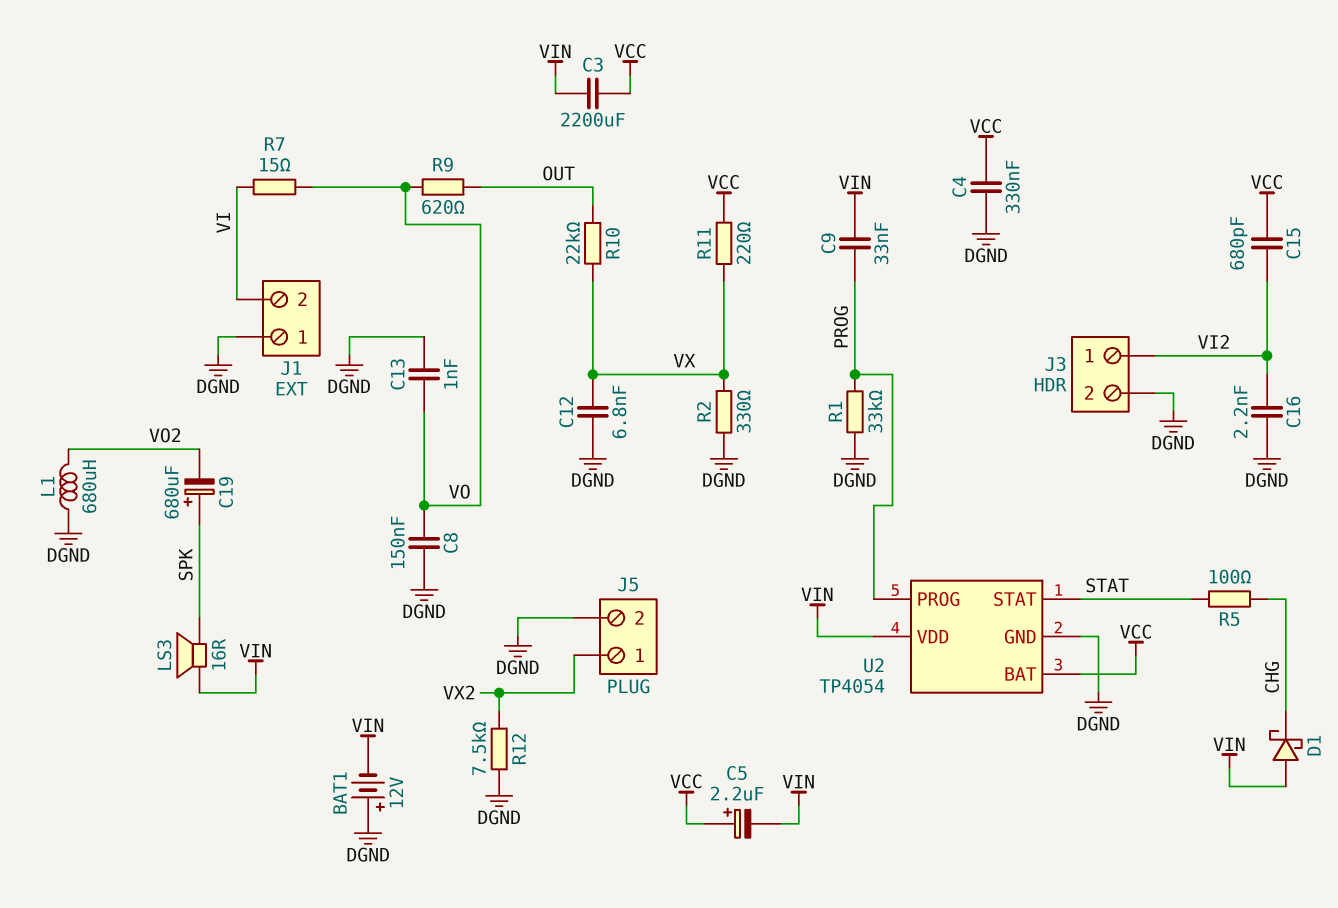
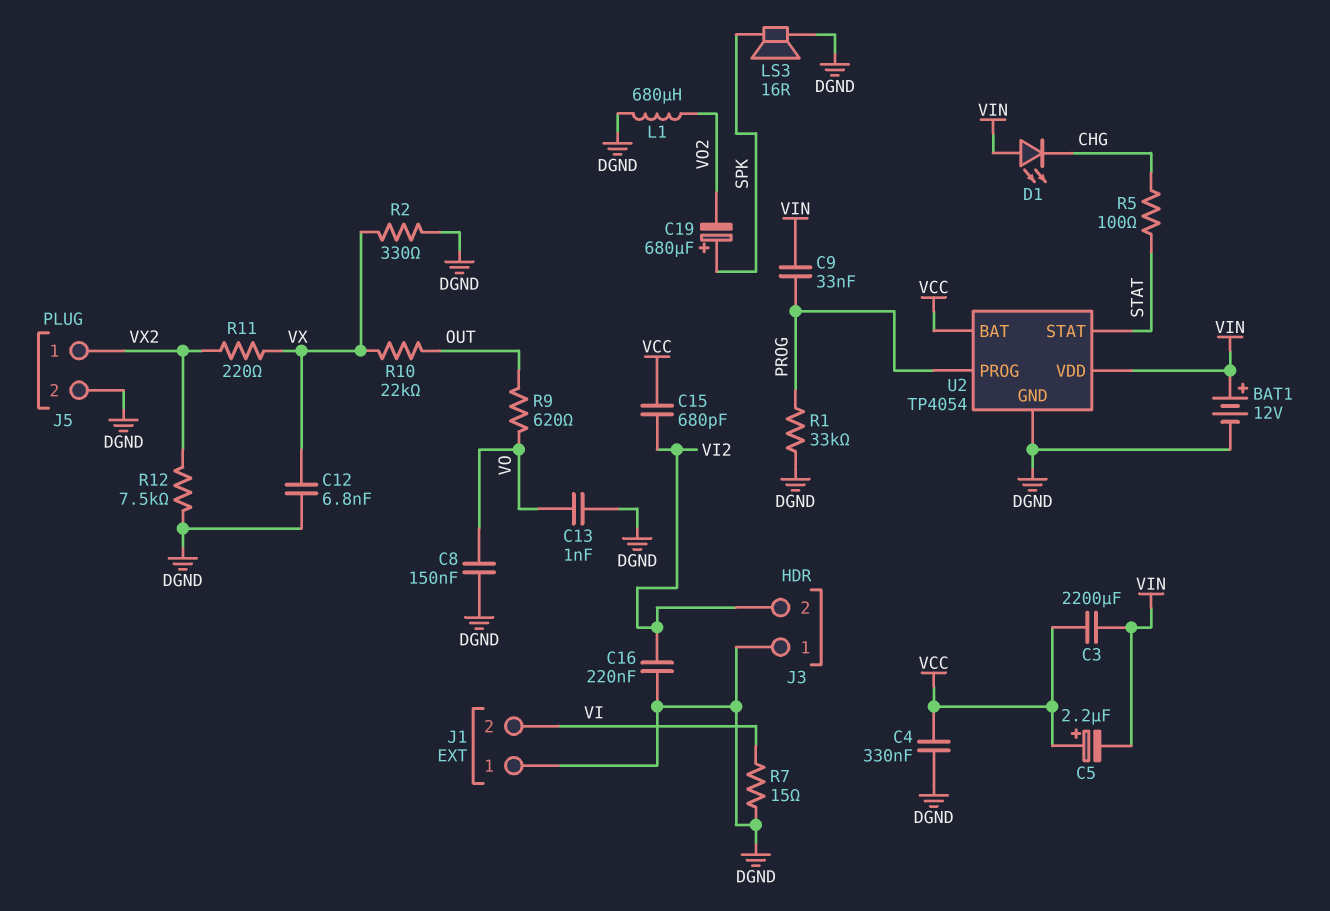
BAT1: 12V (plus DGND, minus VIN) -> 12V (plus VIN, minus DGND)
C16: 2.2nF (DGND, VI2) -> 220nF (DGND, VI2)
D1: schottky (A VIN, K CHG) -> LED (A VIN, K CHG)
J3 pin 1: VI2 -> DGND
J3 pin 2: DGND -> VI2
LS3: speaker 16R (SPK, VIN) -> speaker 16R (DGND, SPK)
R7: 15 (VI, VO) -> 15 (DGND, VI)
R11: 220 (VCC, VX) -> 220 (VX, VX2)

